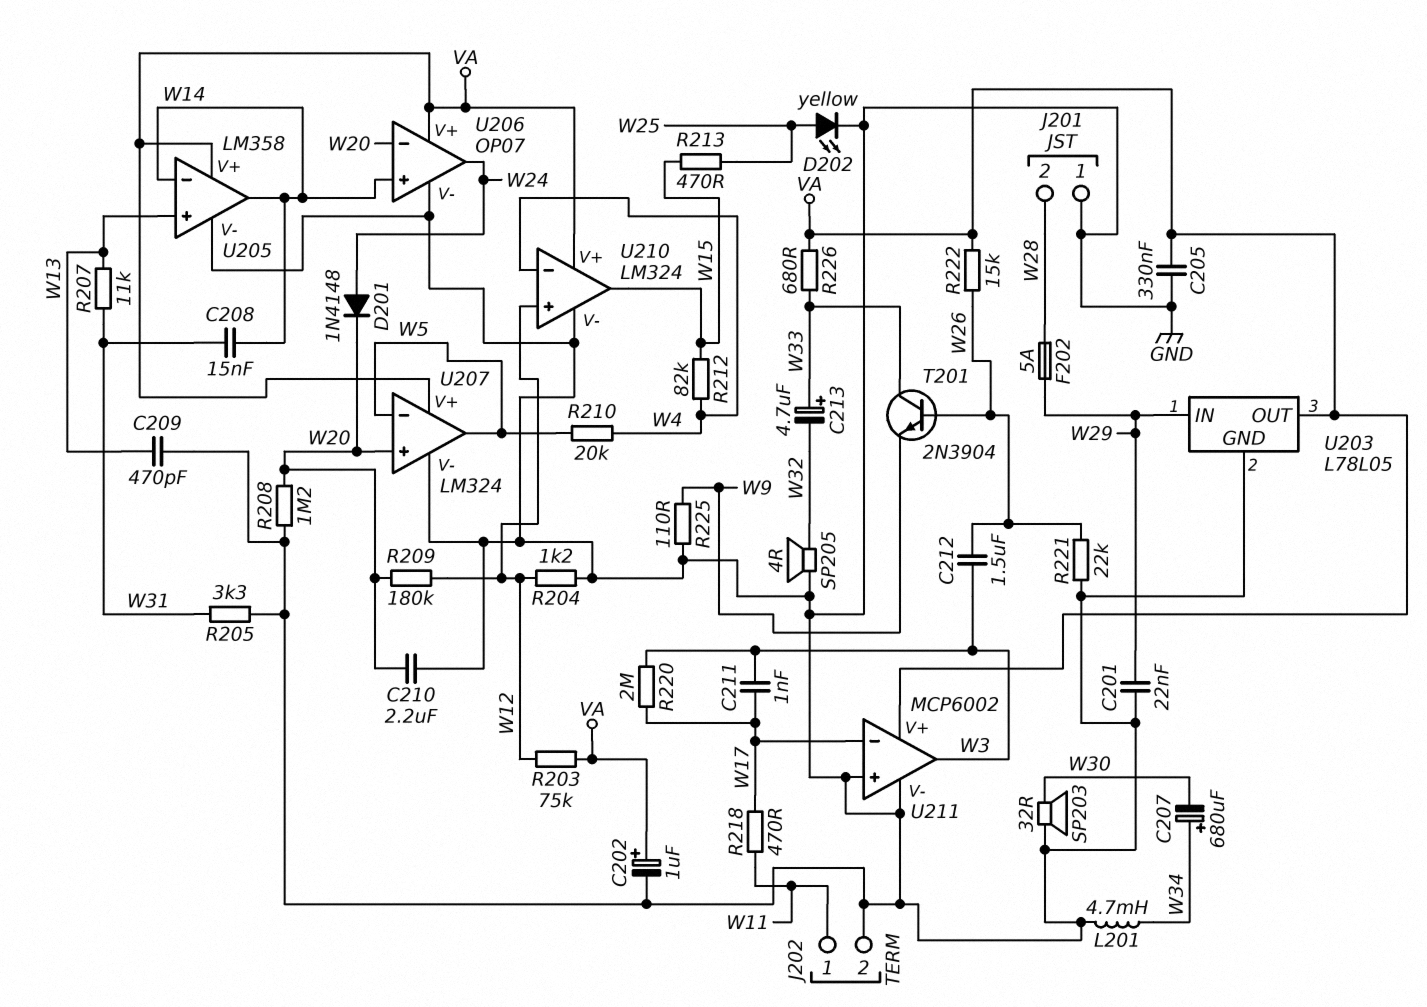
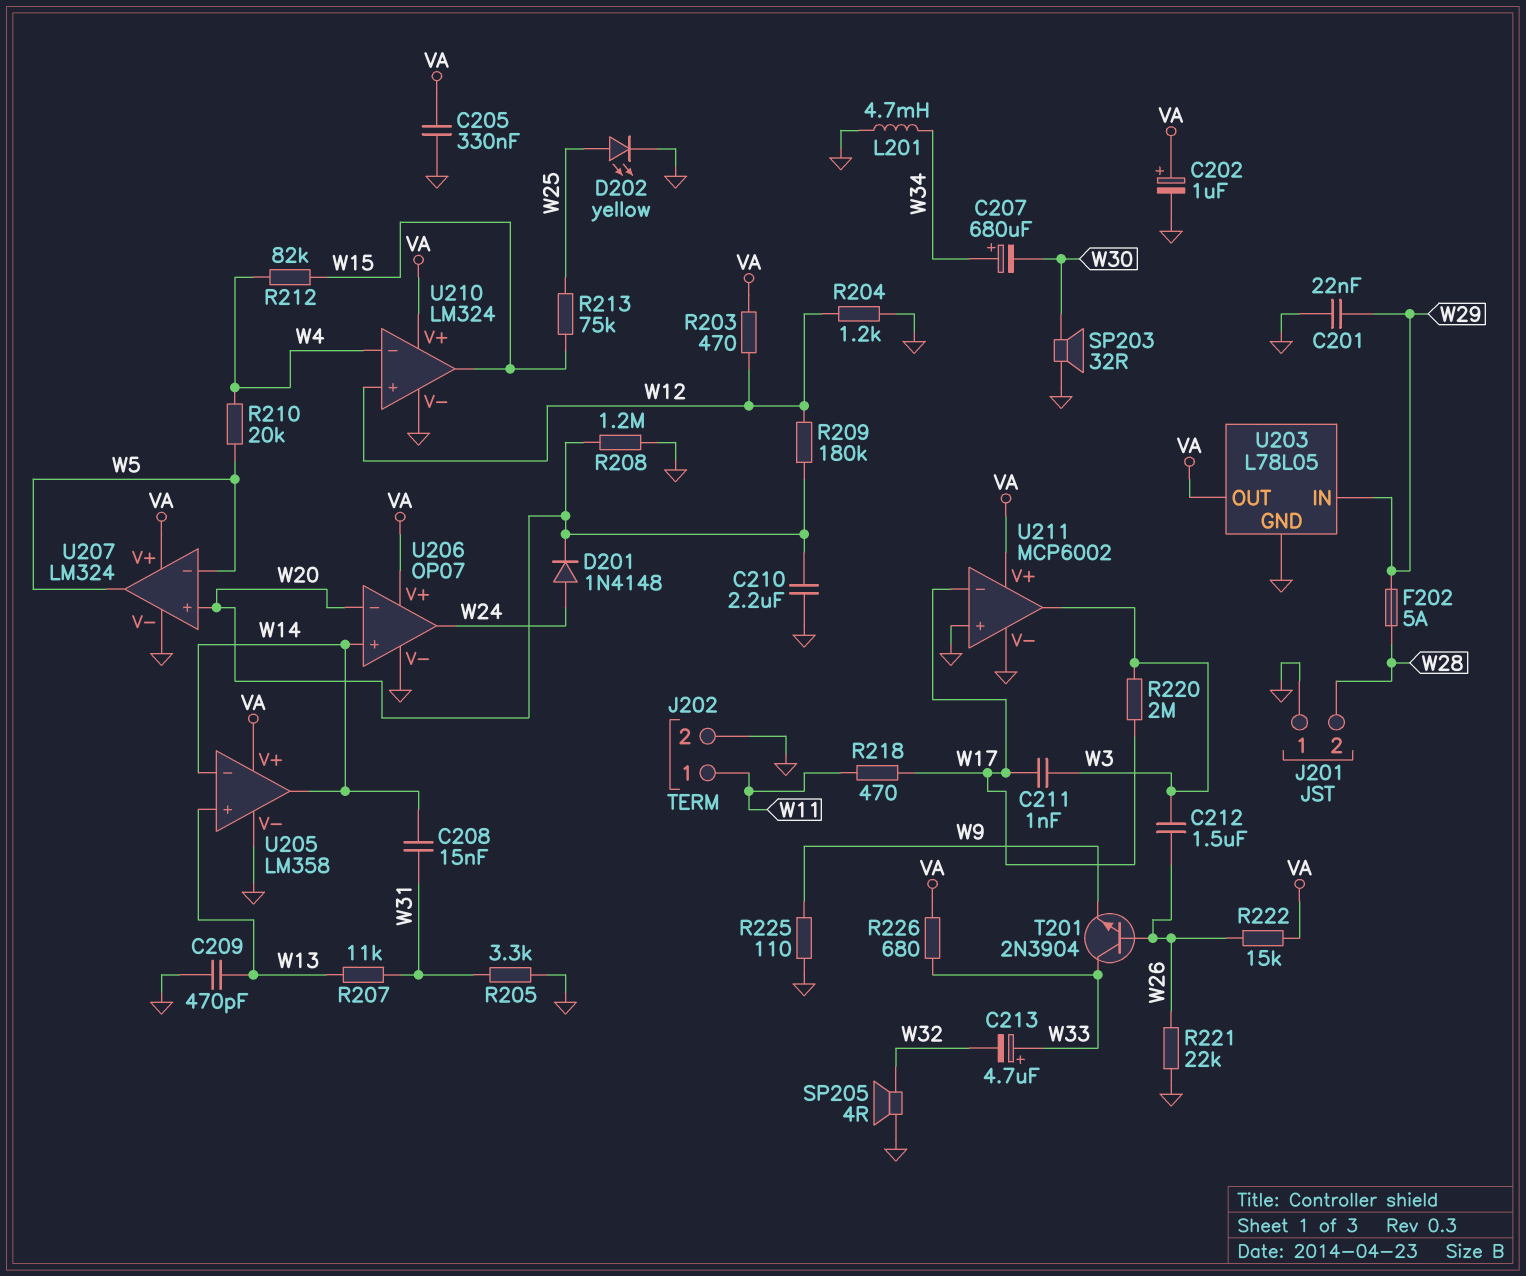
R203: 75k (VA, W12) -> 470 (VA, W12)
R213: 470 (W15, W25) -> 75k (W15, W25)

